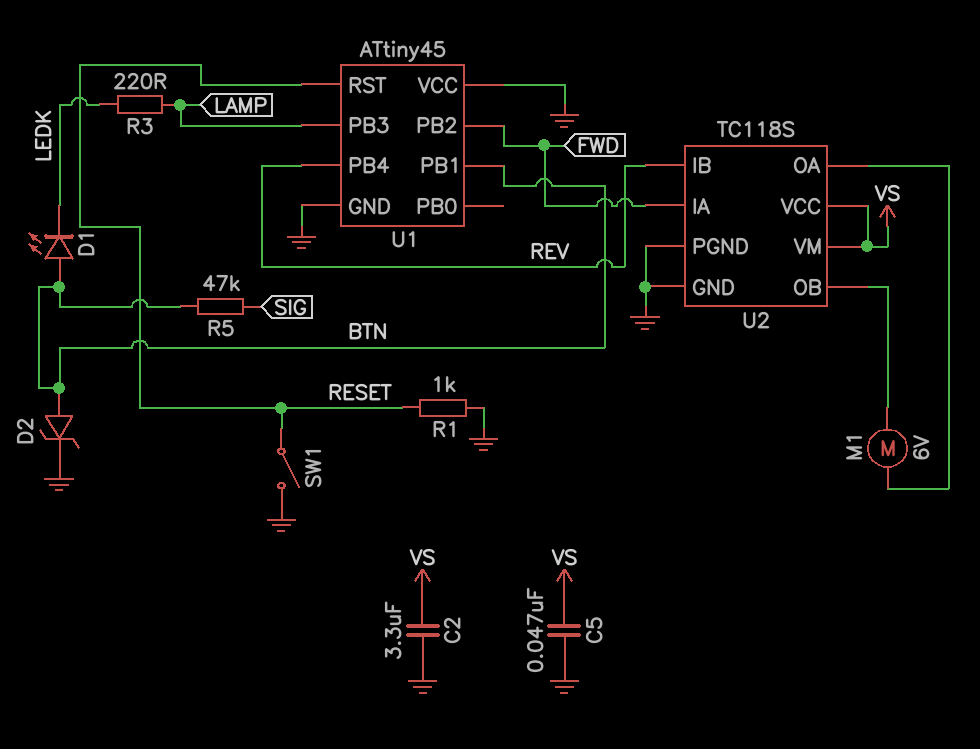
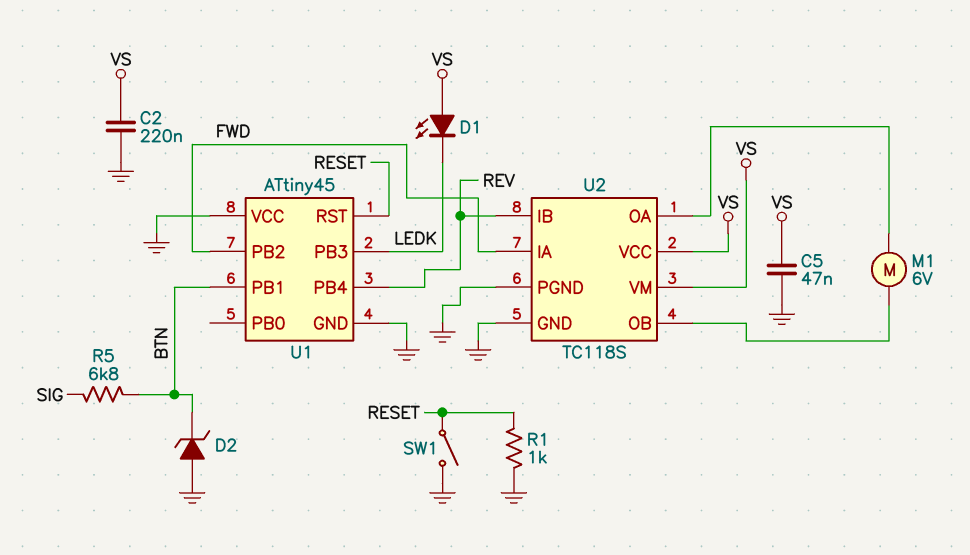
C2: 3.3uF (GND, VS) -> 220nF (GND, VS)
D1: LED (A BTN, K LEDK) -> LED (A VS, K LEDK)
D2: zener (A BTN, K GND) -> zener (A GND, K BTN)
R3: 220 (LAMP, LEDK) -> none
R5: 47k (BTN, SIG) -> 6.8k (BTN, SIG)
U1 pin PB3: LAMP -> LEDK

